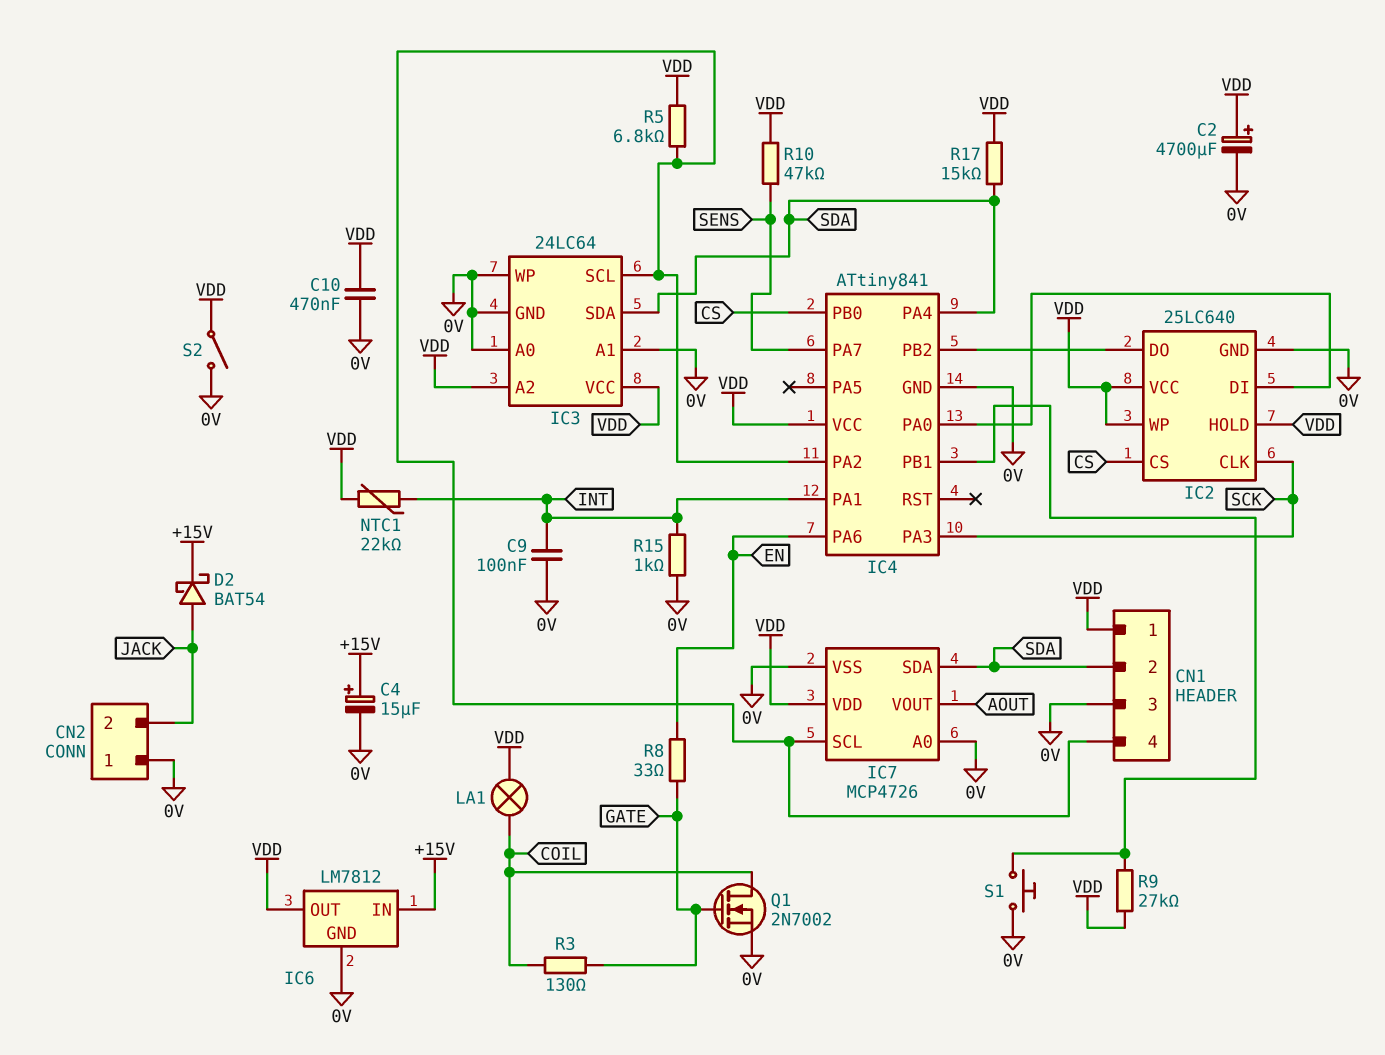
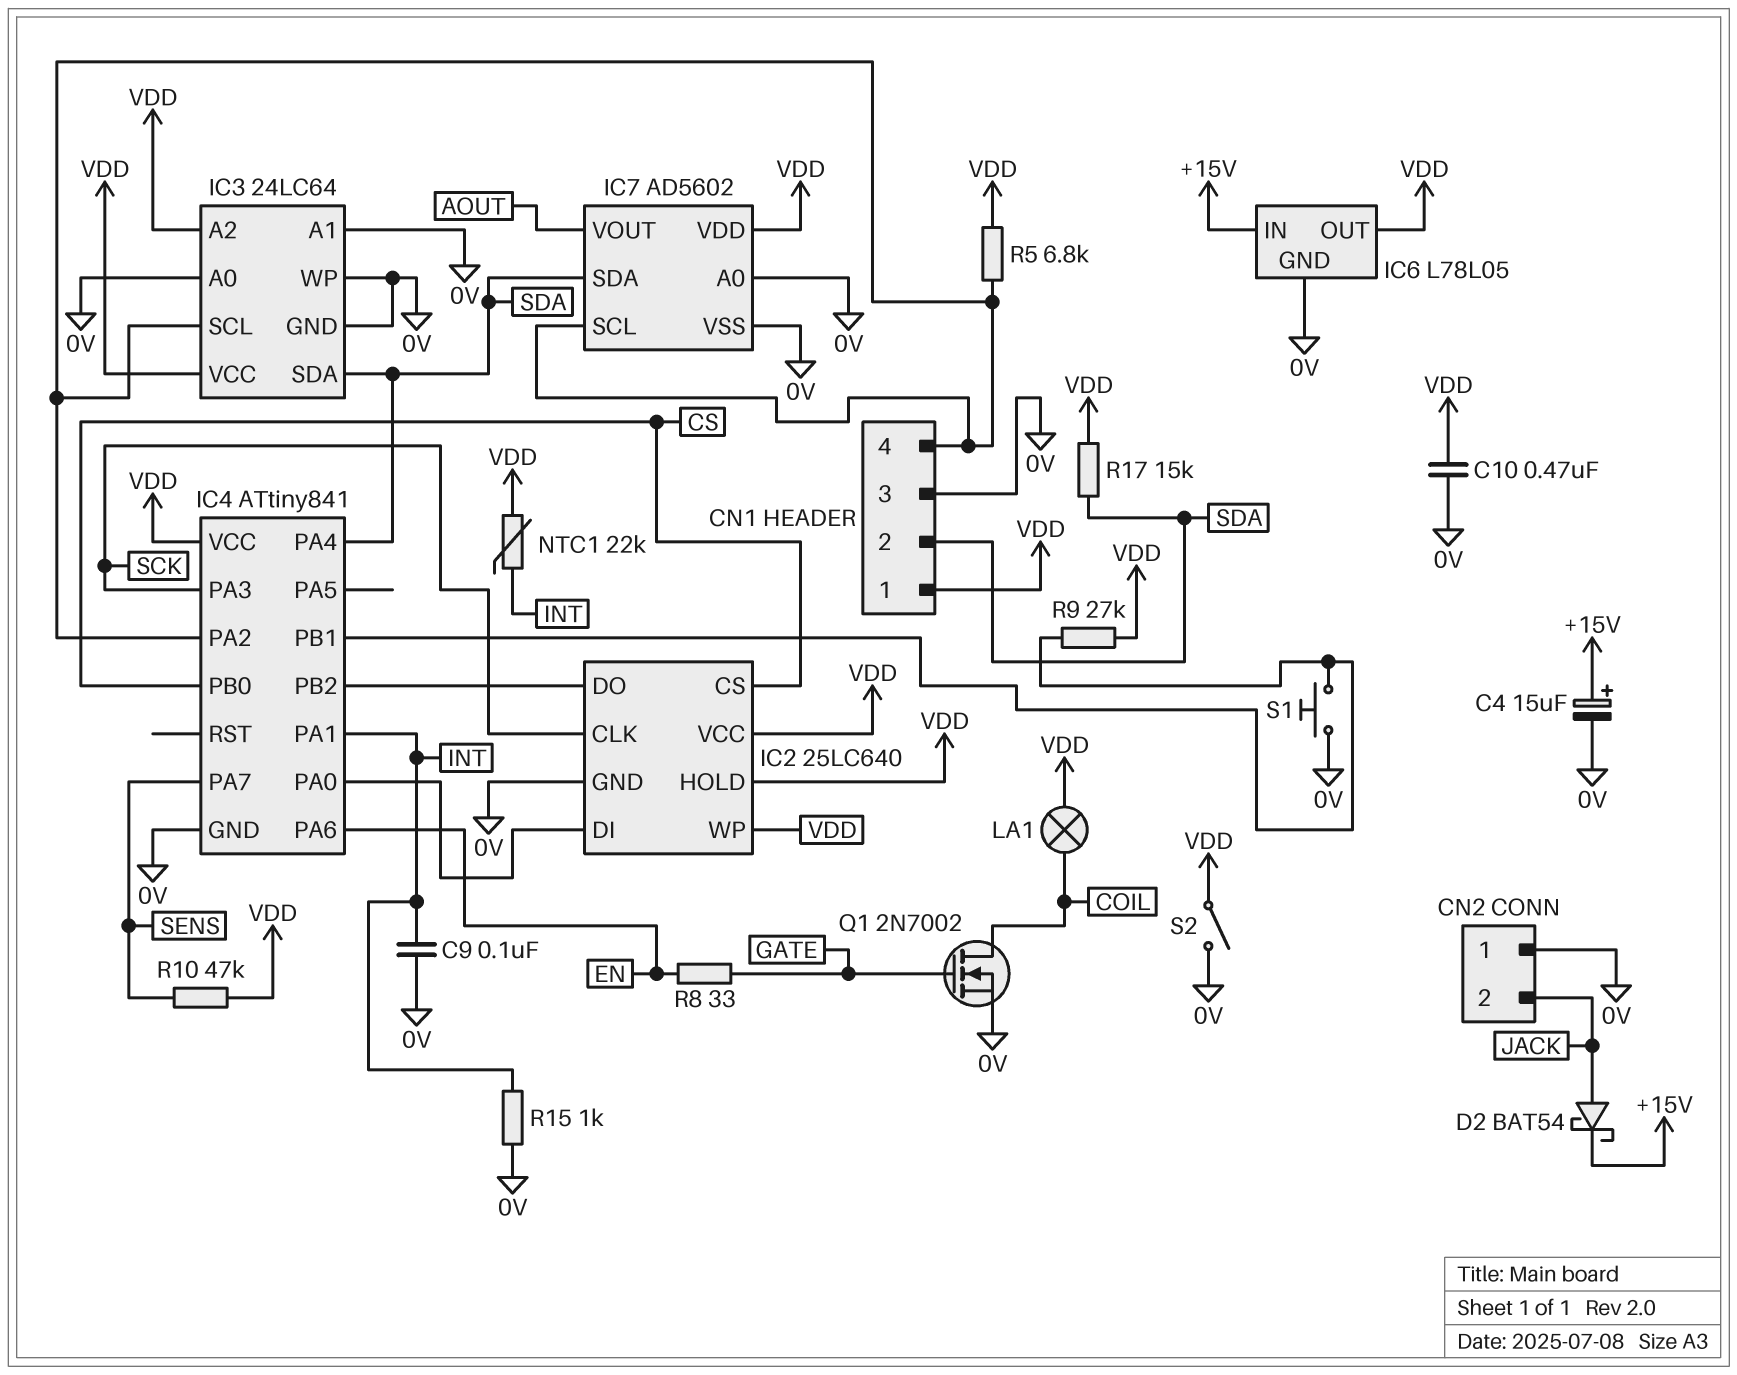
C2: 4700uF (plus VDD, minus 0V) -> none
IC6: LM7812 -> L78L05
IC7: MCP4726 -> AD5602
R3: 130 (COIL, GATE) -> none

